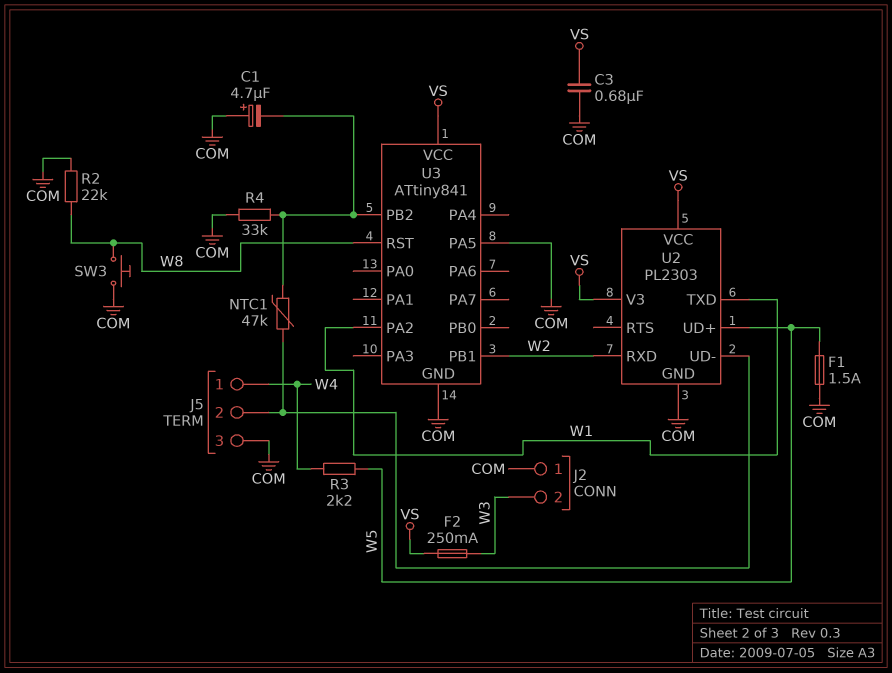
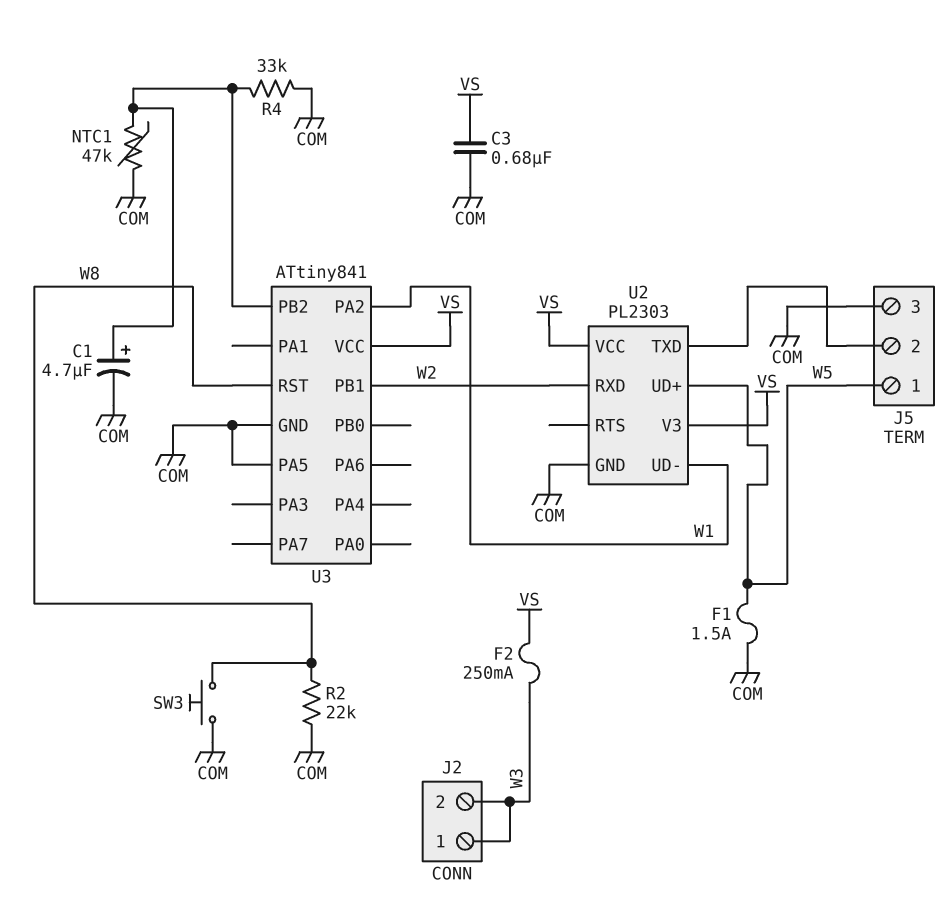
C1: 4.7uF (plus COM, minus U3/PB2) -> 4.7uF (plus U3/PB2, minus COM)
J2 pin 1: COM -> W3
J5 pin 1: W4 -> W5
NTC1: 47k (J5/2, U3/PB2) -> 47k (COM, U3/PB2)
R3: 2.2k (W4, W5) -> none
U2 pin TXD: W1 -> J5/2
U2 pin UD-: J5/2 -> W1

